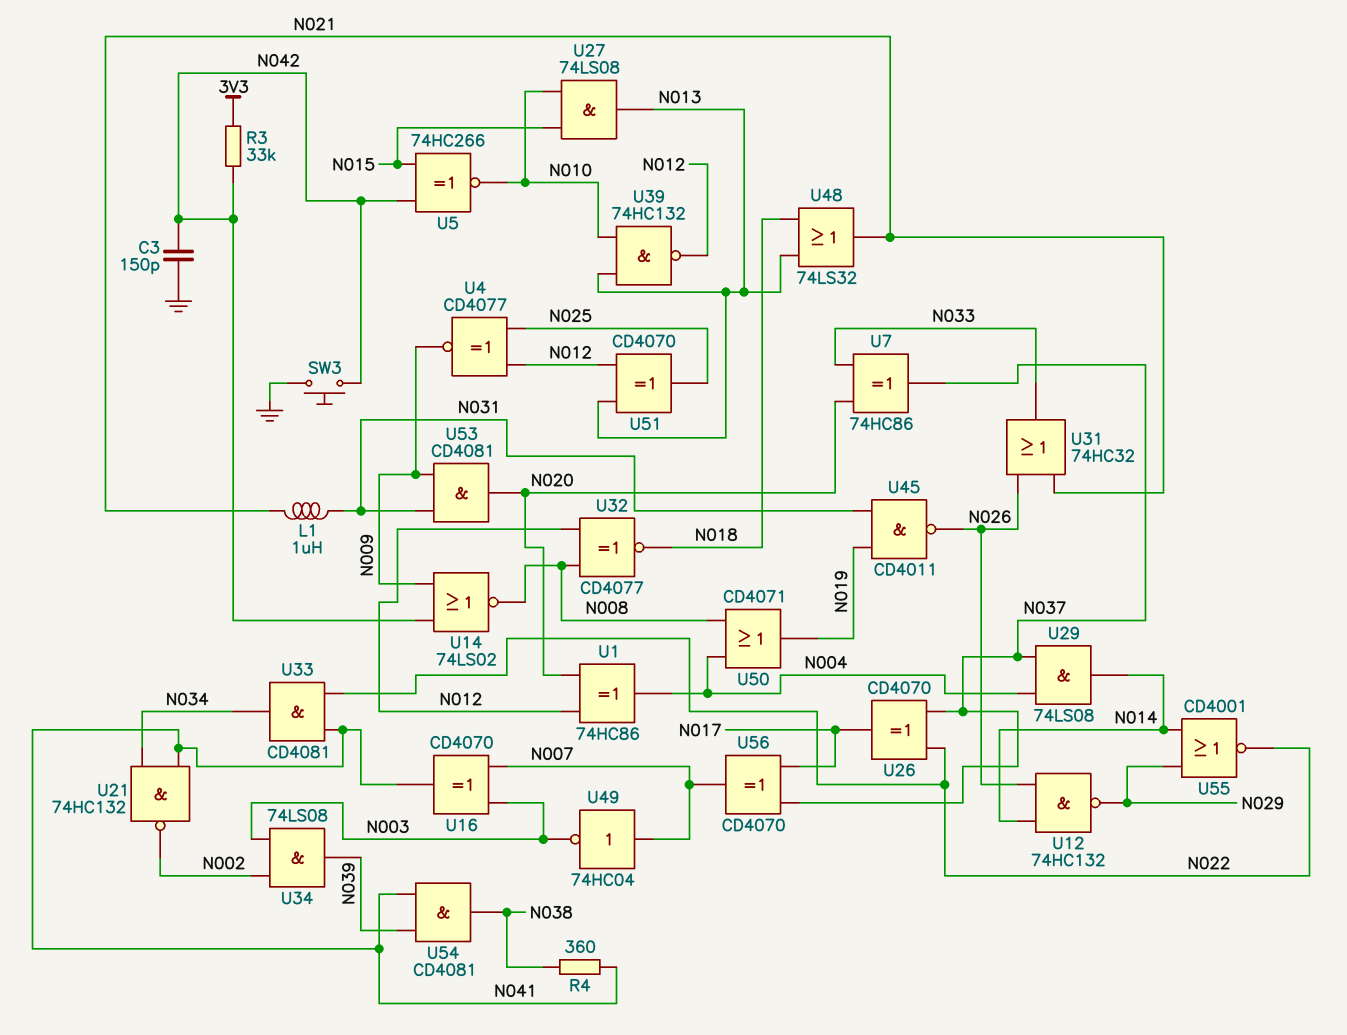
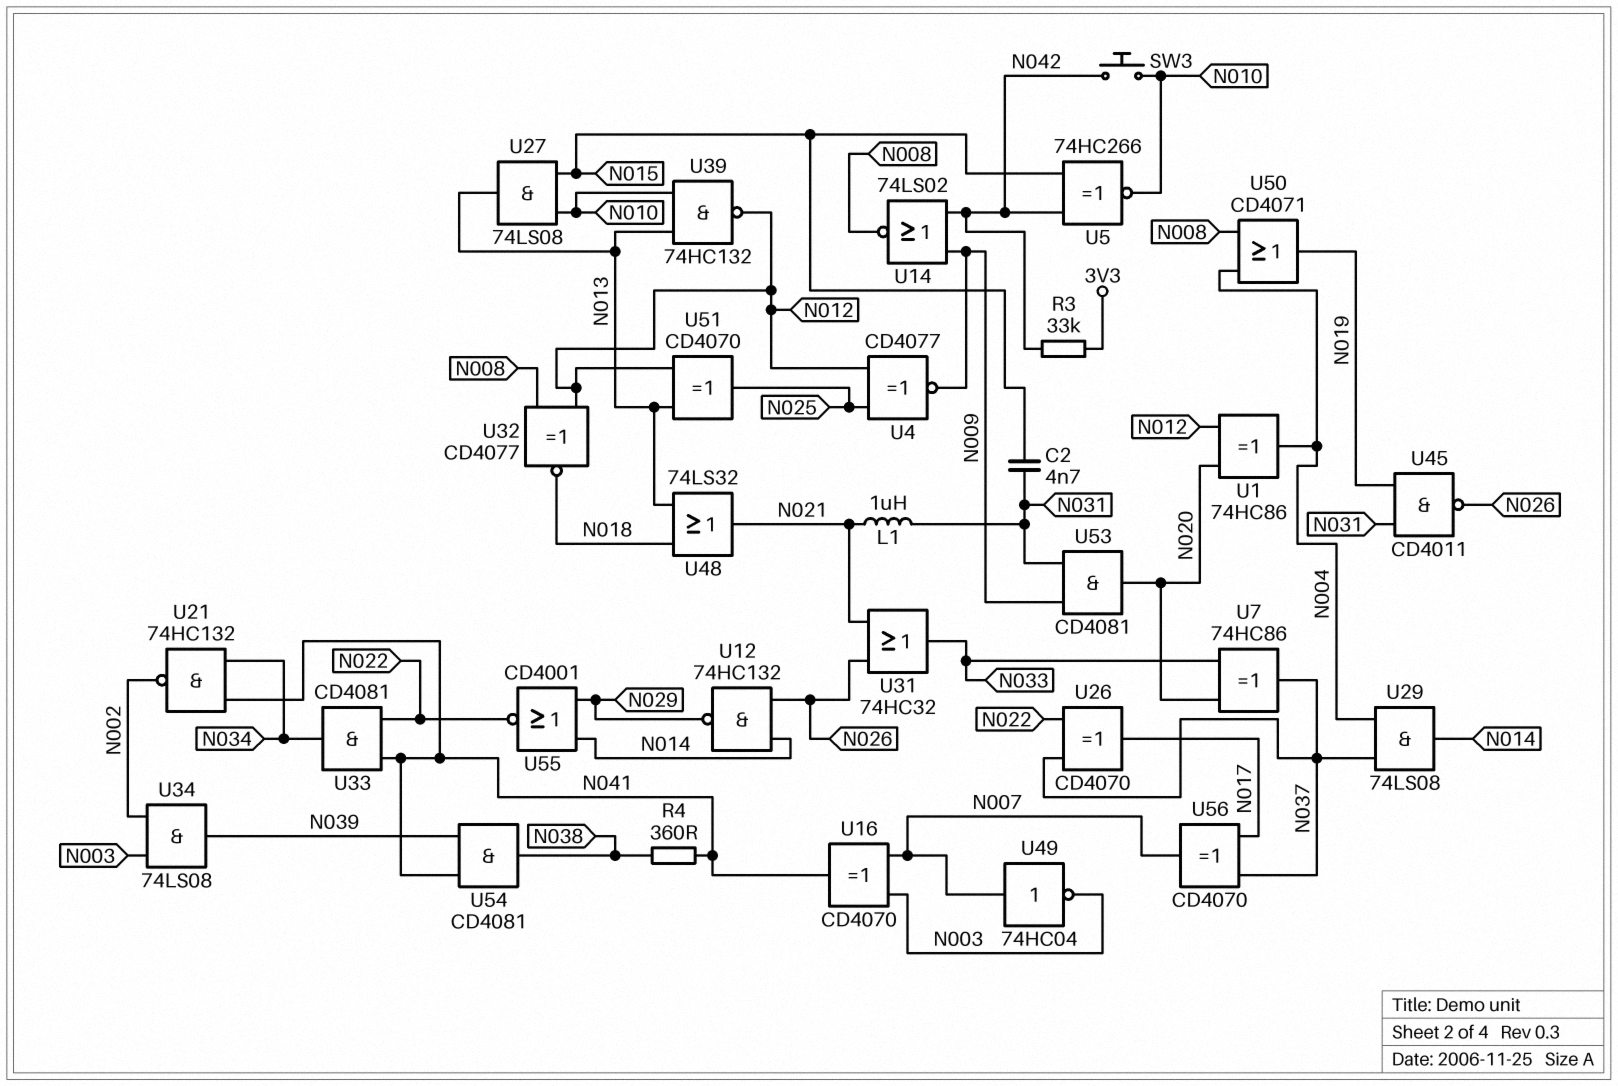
C2: none -> 4.7nF (N015, N031)
C3: 150pF (GND, N042) -> none
SW3: button (GND, N042) -> button (N010, N042)

